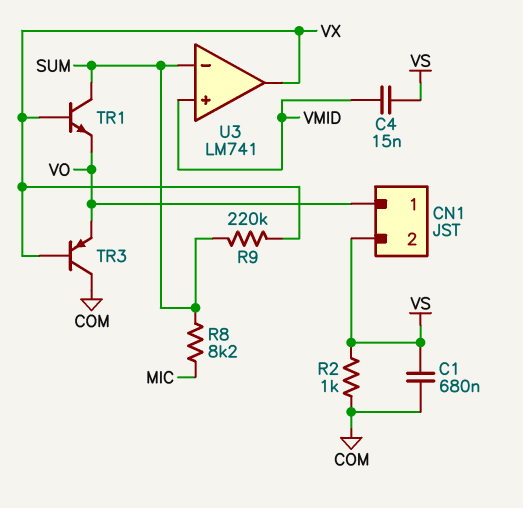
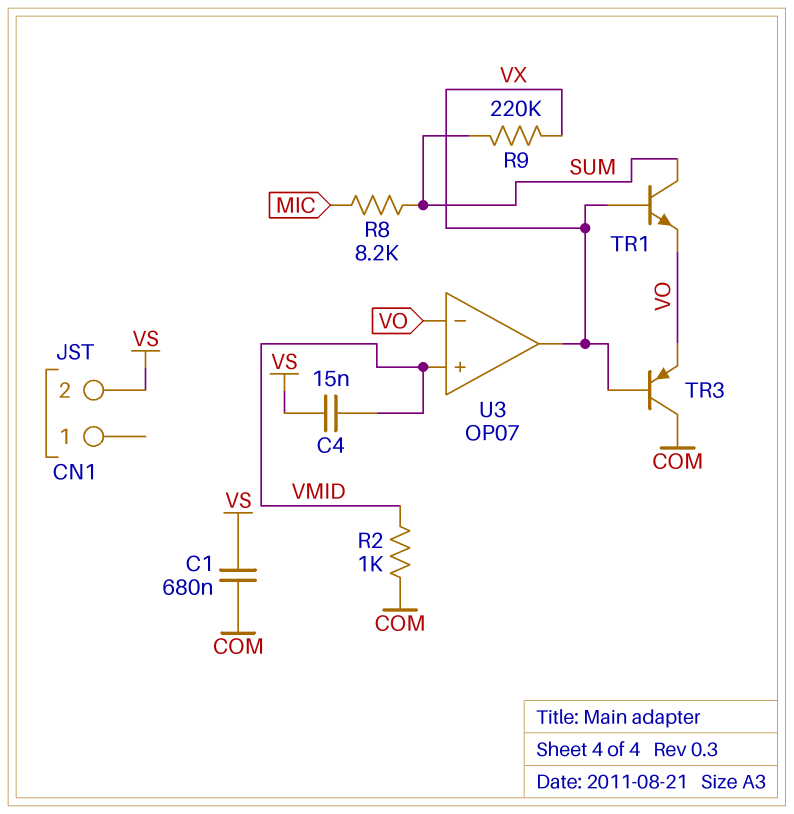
CN1 pin 1: VO -> none
R2: 1k (COM, VS) -> 1k (COM, VMID)
U3: LM741 -> OP07
U3 pin in-: SUM -> VO

